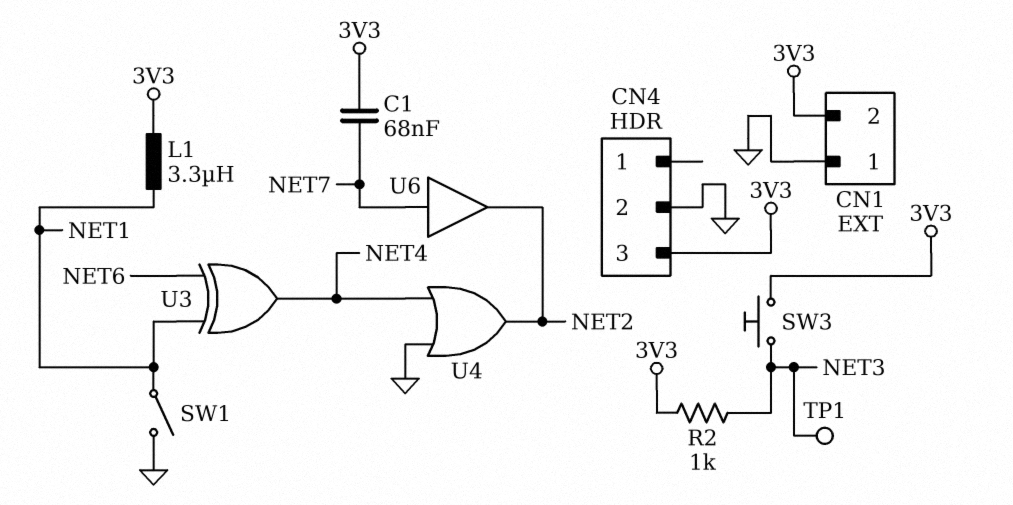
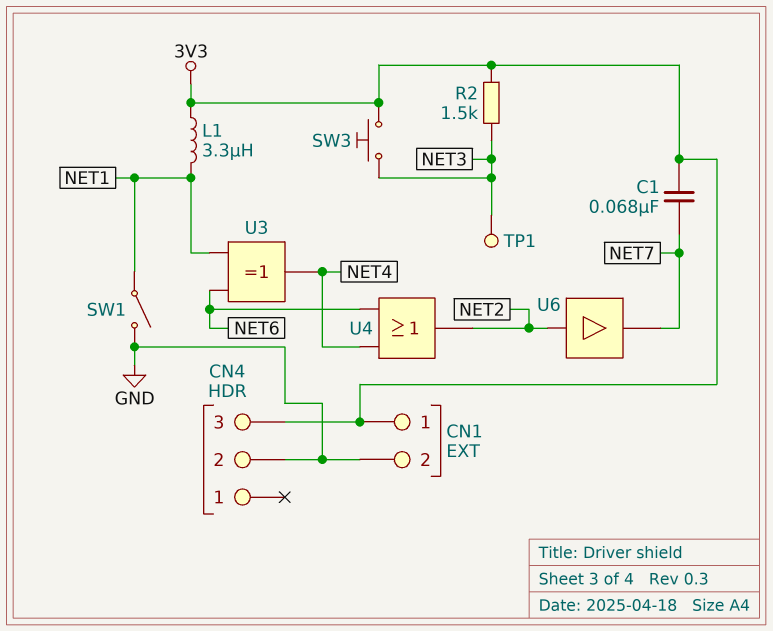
CN1 pin 1: GND -> 3V3
CN1 pin 2: 3V3 -> GND
R2: 1k (3V3, NET3) -> 1.5k (3V3, NET3)
U4: OR (in GND, in NET4, out NET2) -> OR (in NET4, in NET6, out NET2)
U6: buffer (in NET7, out NET2) -> buffer (in NET2, out NET7)

